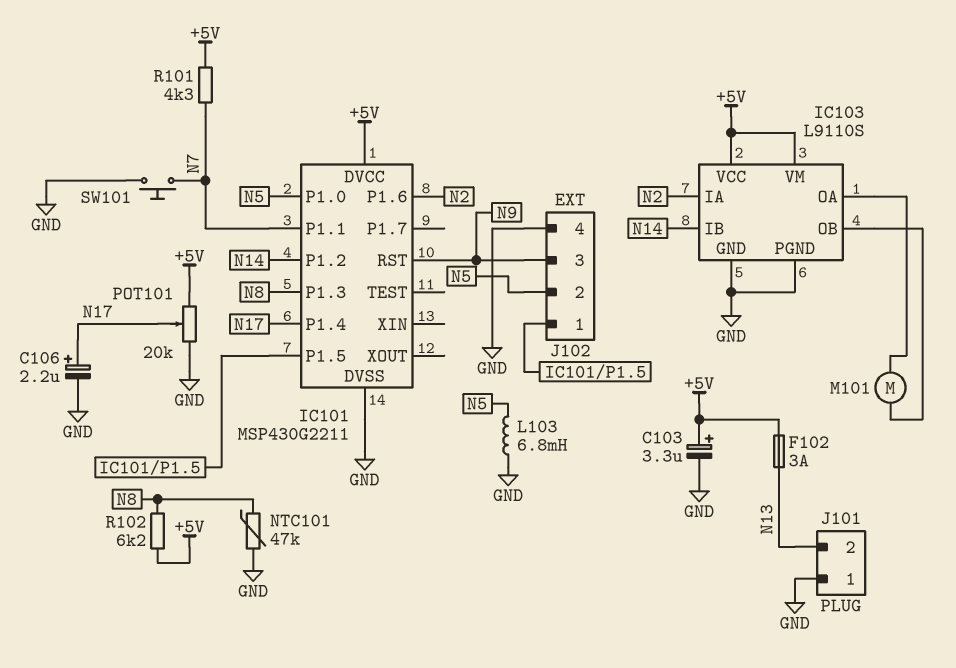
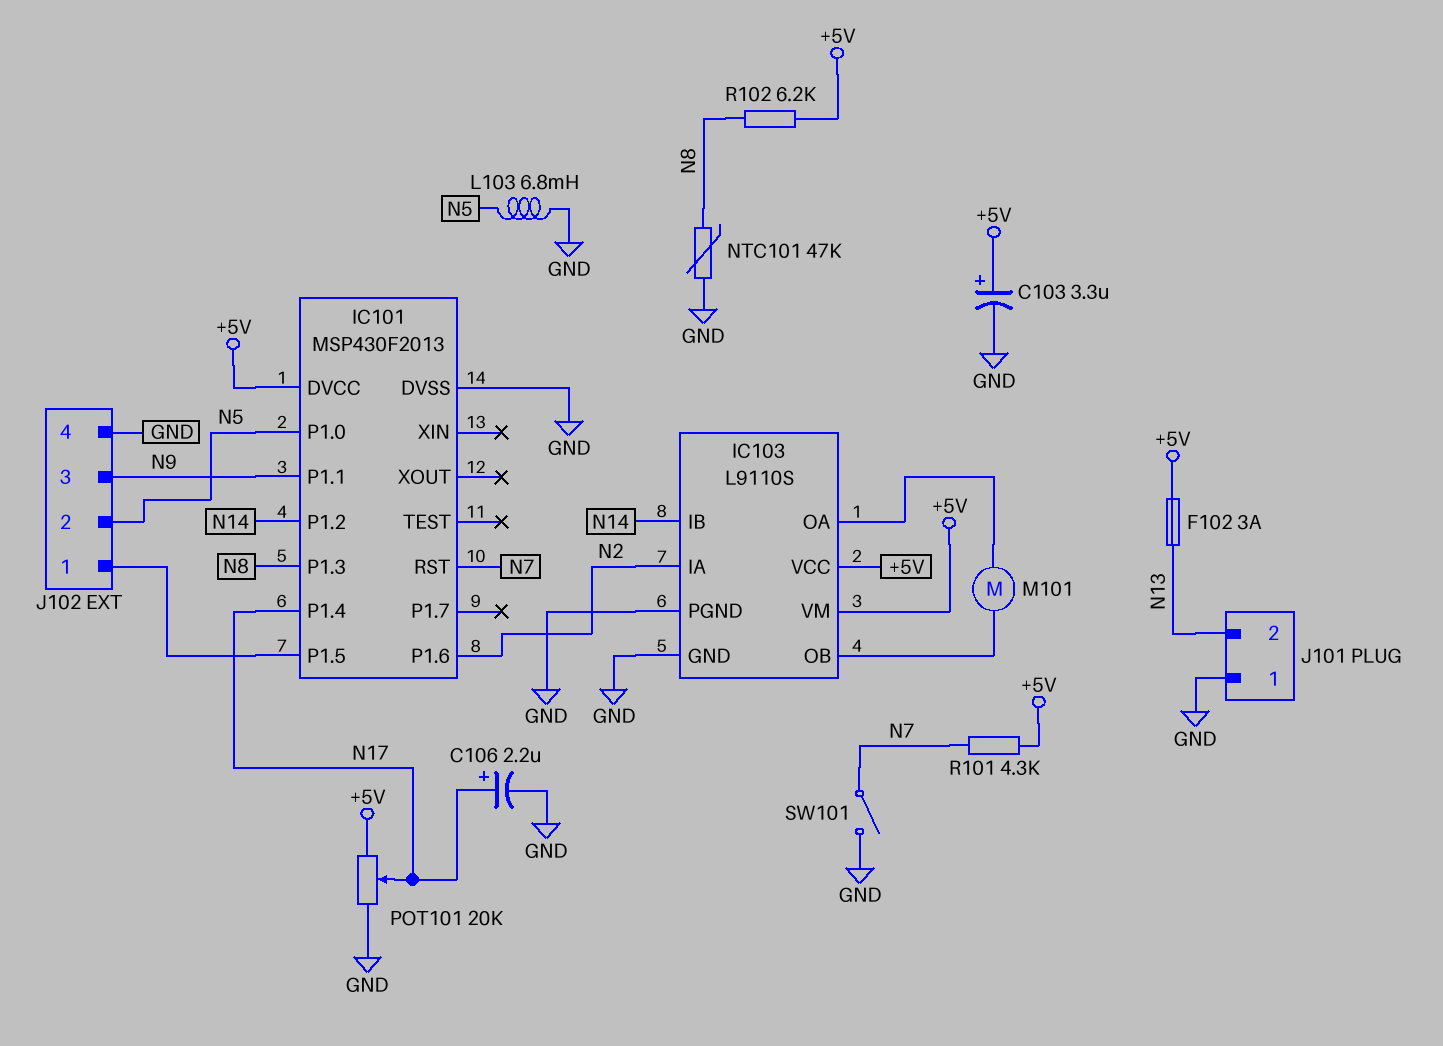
IC101: MSP430G2211 -> MSP430F2013
IC101 pin P1.1: N7 -> N9
IC101 pin RST: N9 -> N7
SW101: button (GND, N7) -> switch (GND, N7)

